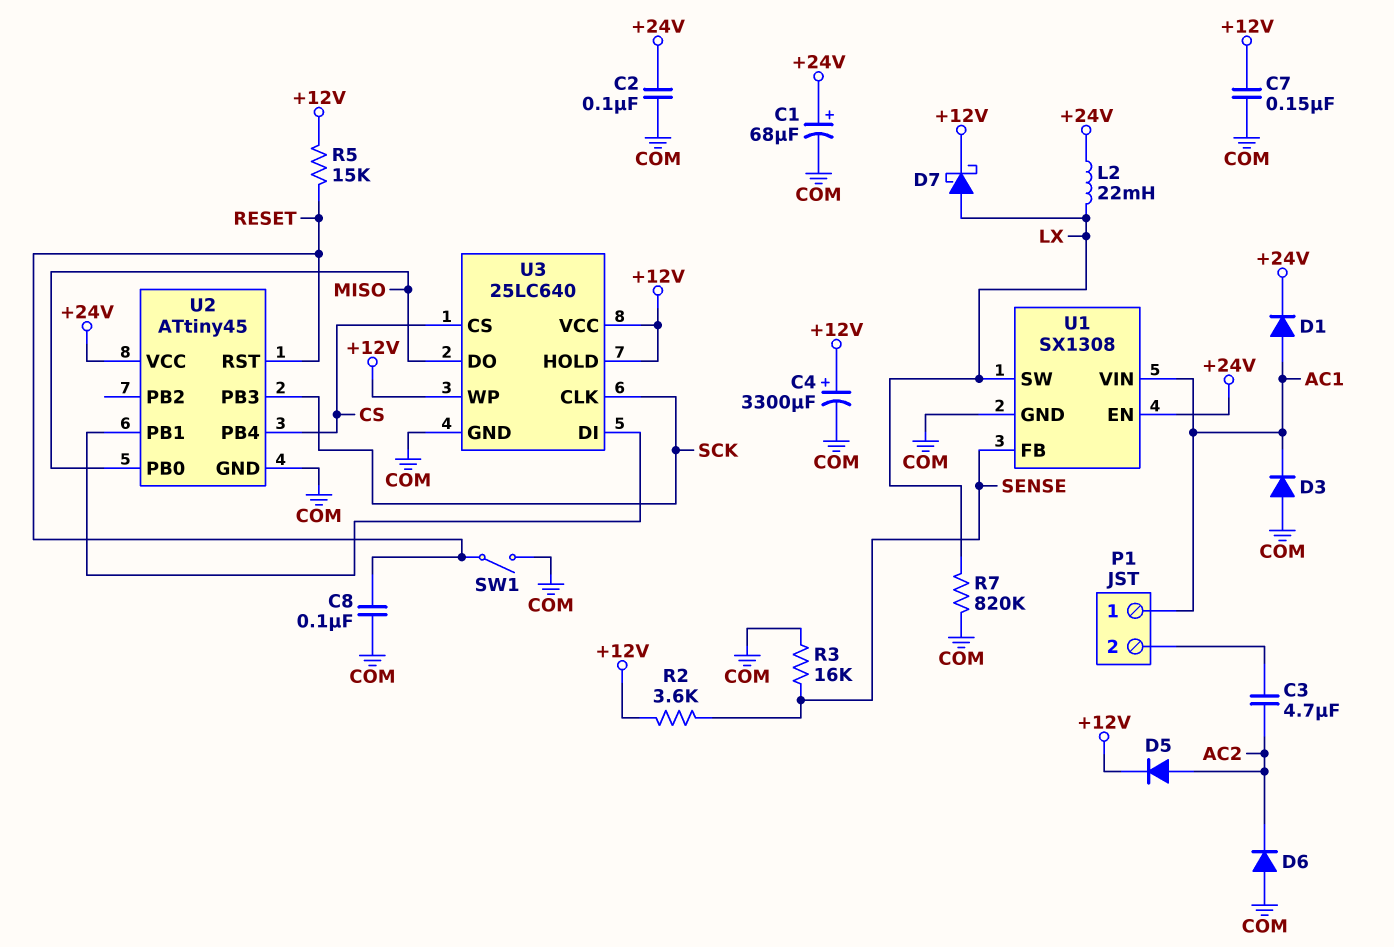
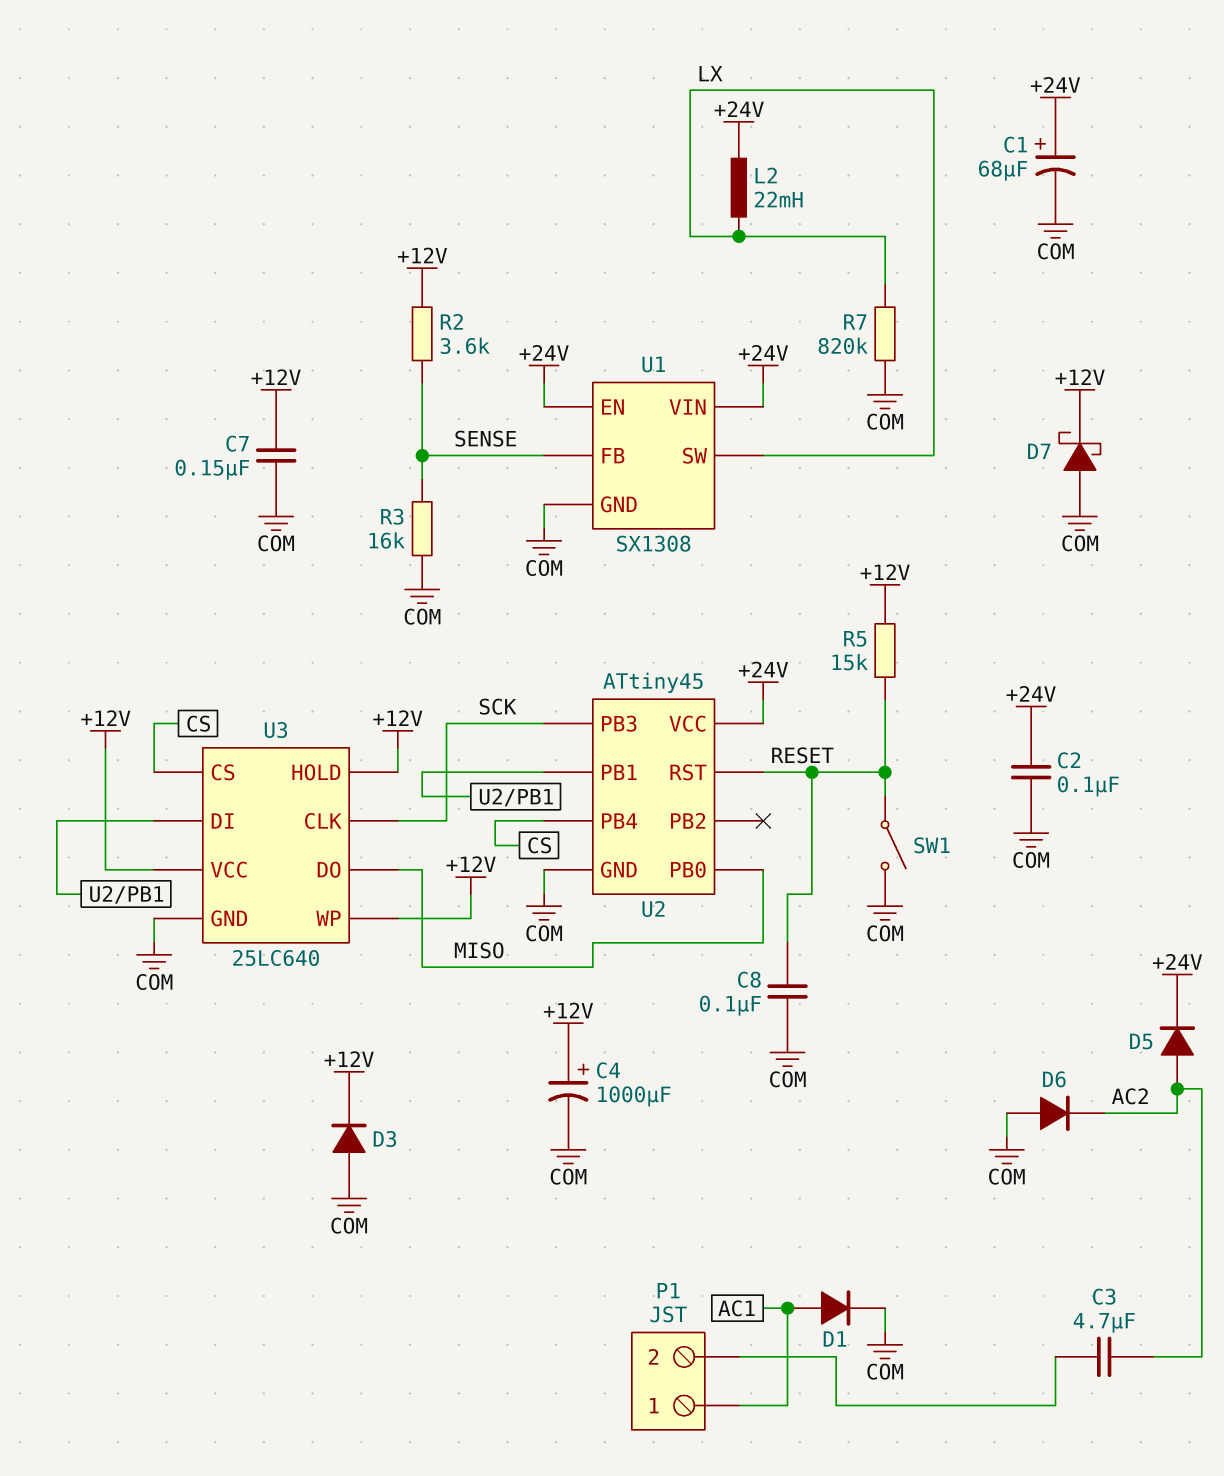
C4: 3300uF (plus +12V, minus COM) -> 1000uF (plus +12V, minus COM)
D1: diode (A AC1, K +24V) -> diode (A AC1, K COM)
D3: diode (A COM, K AC1) -> diode (A COM, K +12V)
D5: diode (A AC2, K +12V) -> diode (A AC2, K +24V)
D7: schottky (A LX, K +12V) -> schottky (A COM, K +12V)
U1 pin VIN: AC1 -> +24V

